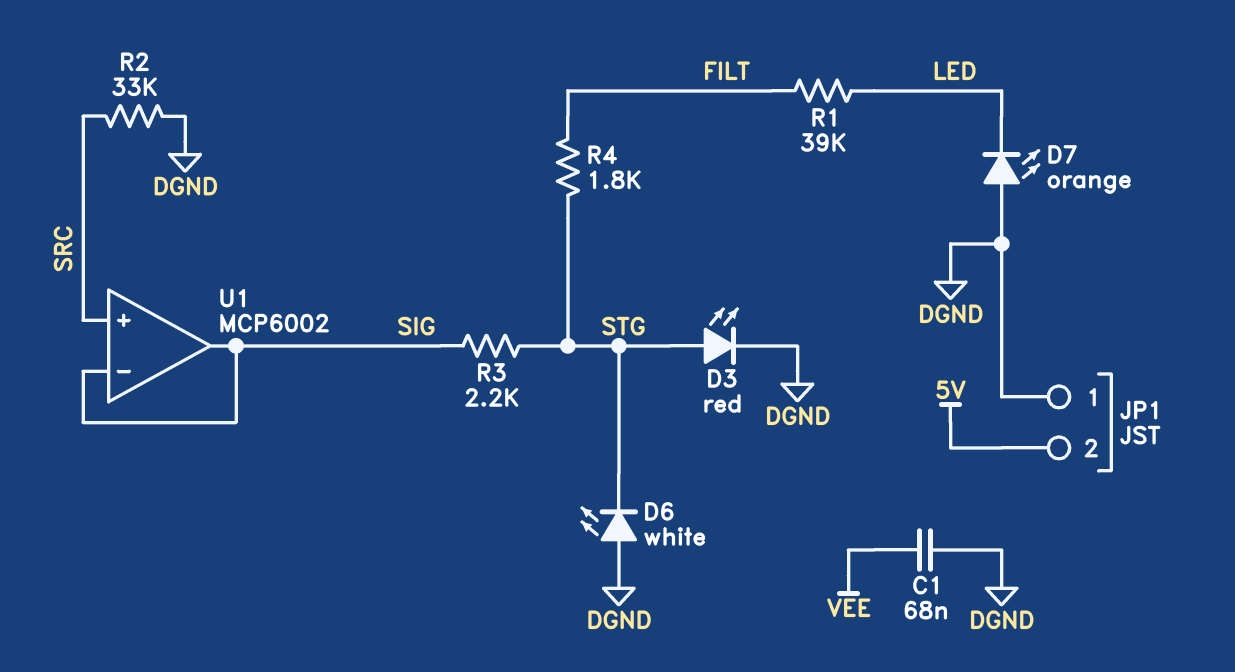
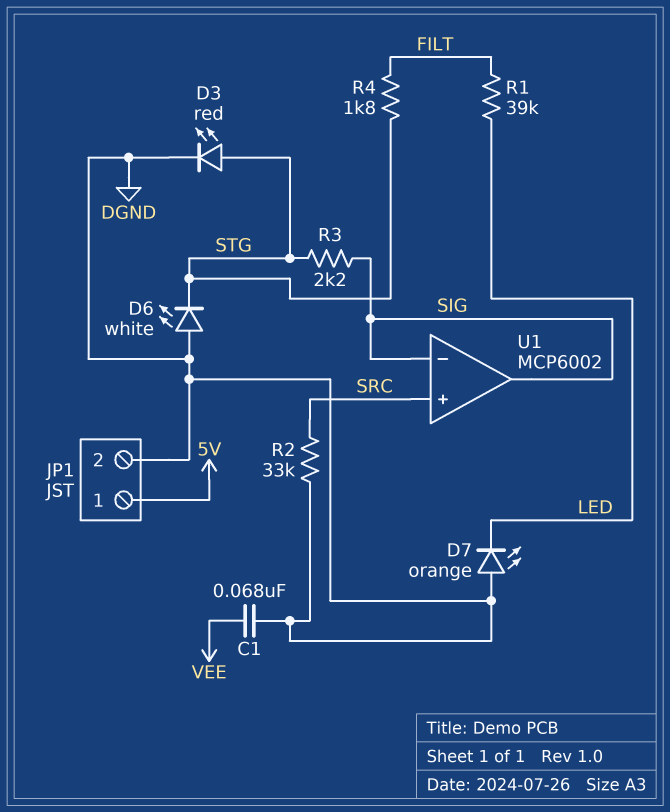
JP1 pin 1: DGND -> 5V
JP1 pin 2: 5V -> DGND

